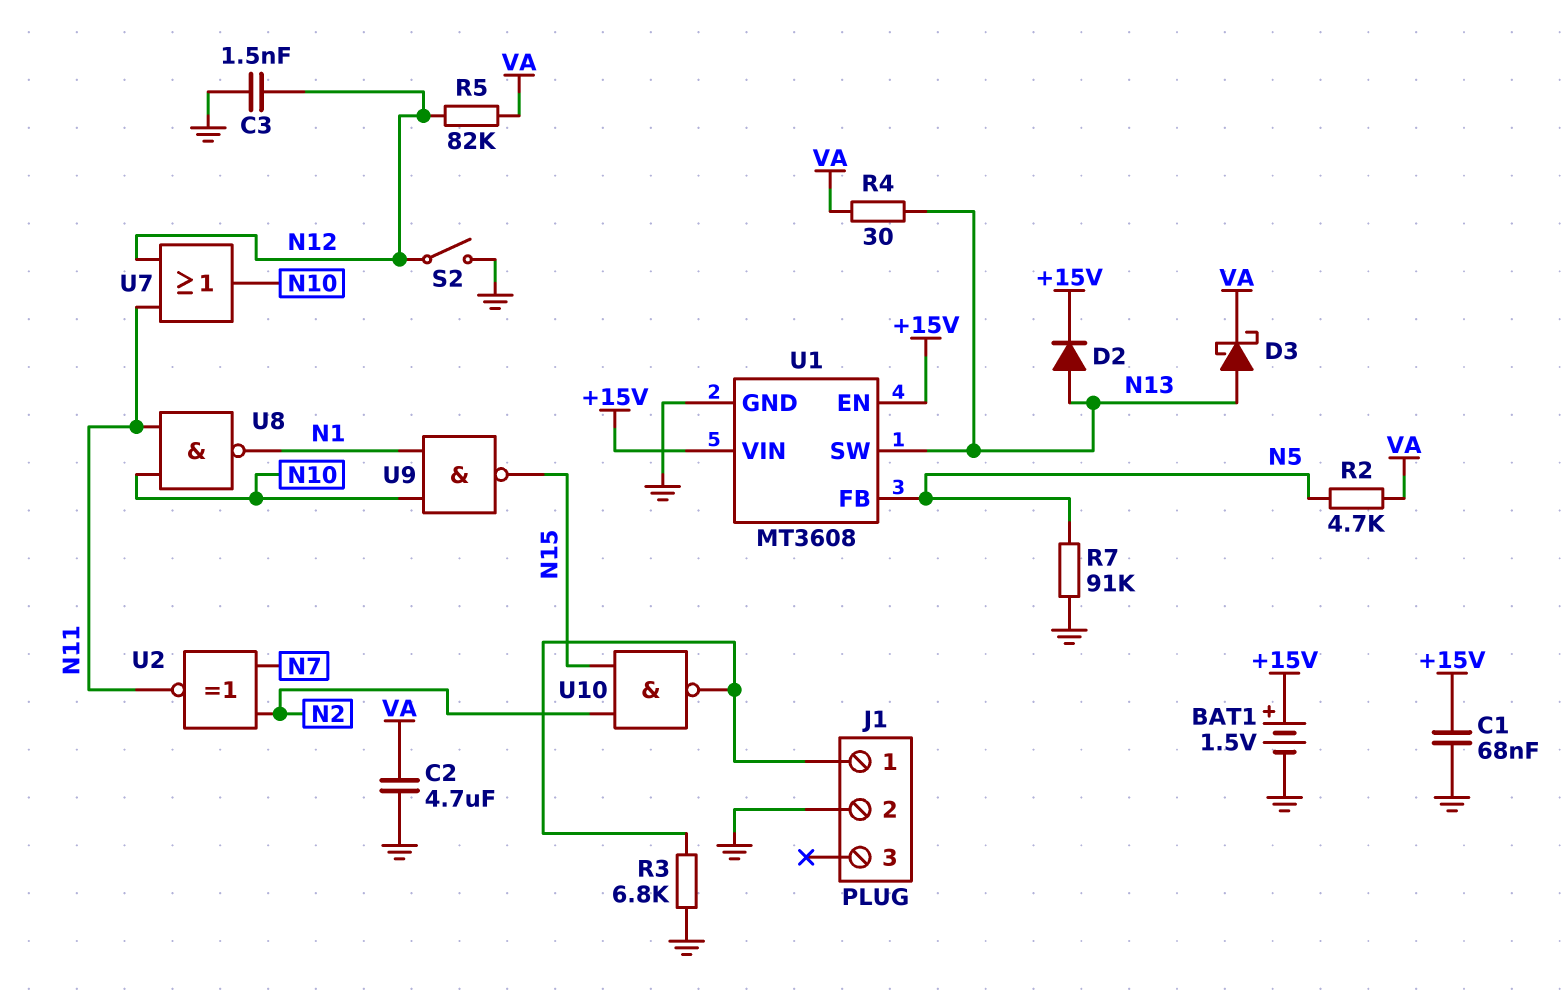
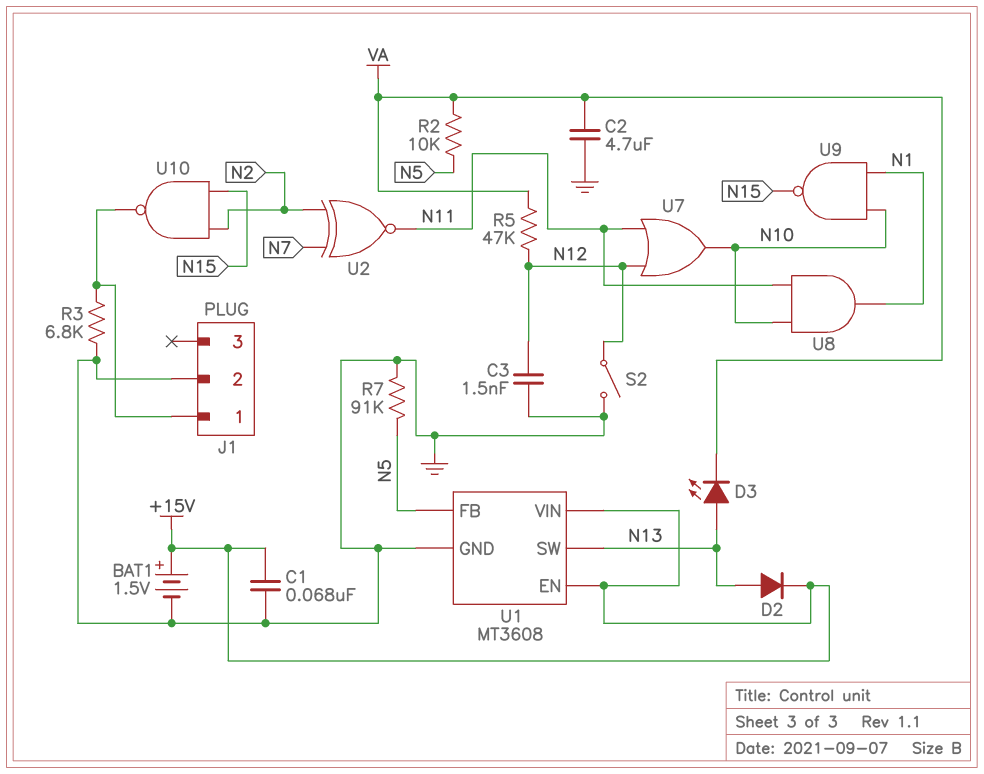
D3: schottky (A N13, K VA) -> LED (A N13, K VA)
R2: 4.7k (N5, VA) -> 10k (N5, VA)
R4: 30 (N13, VA) -> none
R5: 82k (N12, VA) -> 47k (N12, VA)
U8: NAND (in N10, in N11, out N1) -> AND (in N10, in N11, out N1)

